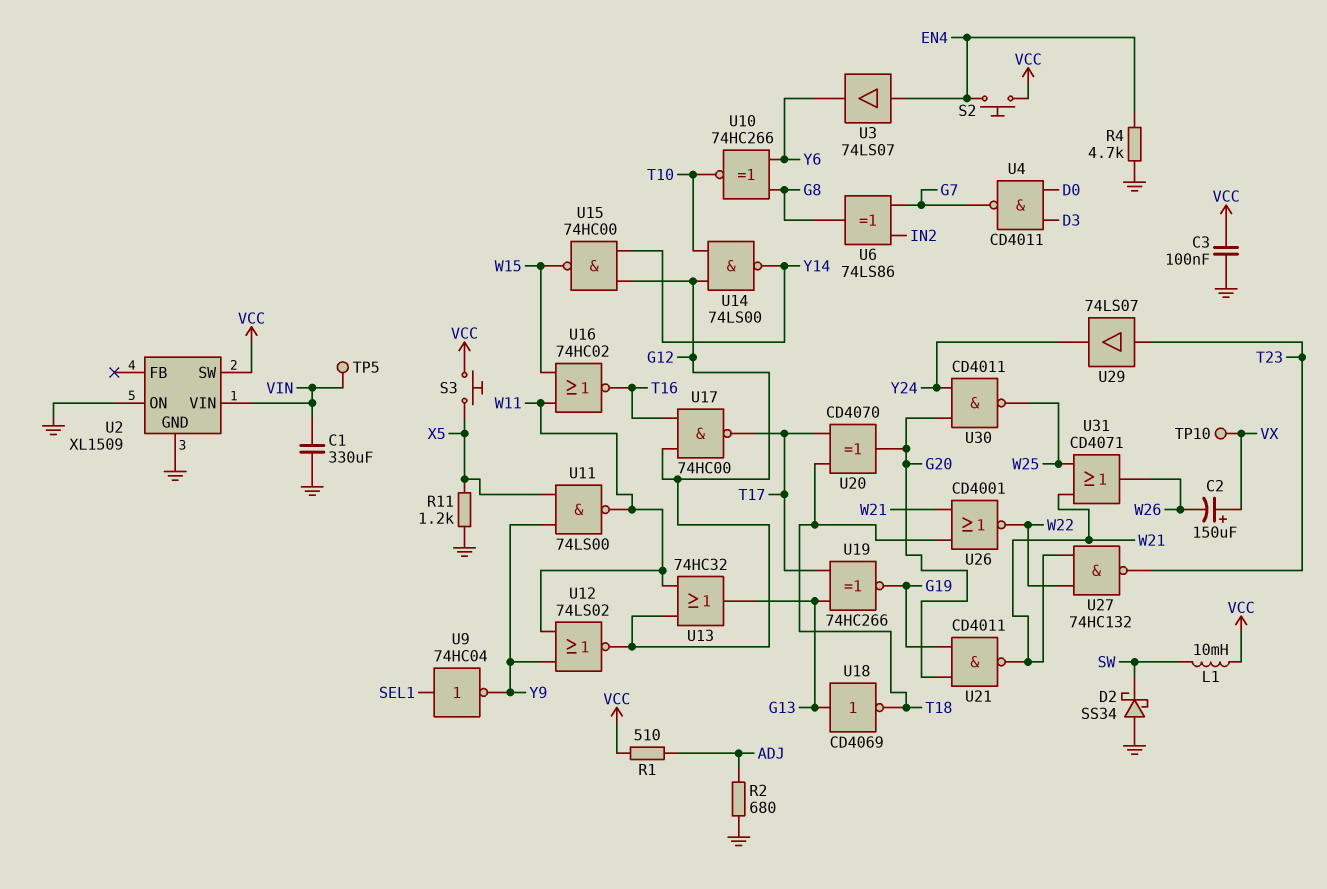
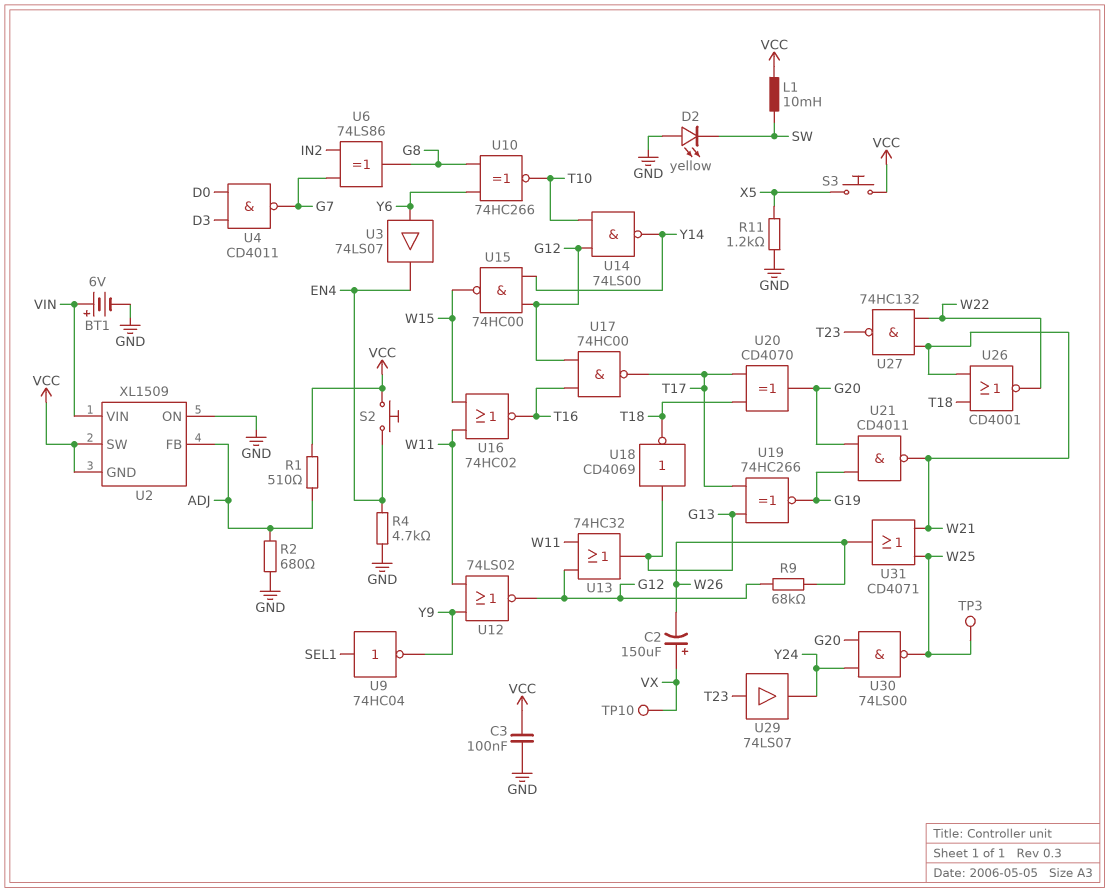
BT1: none -> 6V (plus VIN, minus GND)
C1: 330uF (GND, VIN) -> none
D2: schottky SS34 (A GND, K SW) -> LED yellow (A GND, K SW)
R9: none -> 68k (G12, W26)
TP3: none -> test point (W25)
TP5: test point (VIN) -> none
U2 pin FB: none -> ADJ
U2 pin GND: GND -> VCC
U3: buffer 74LS07 (in EN4, out Y6) -> buffer 74LS07 (in Y6, out EN4)
U11: NAND 74LS00 (in X5, in Y9, out W11) -> none
U30: NAND CD4011 (in G20, in Y24, out W25) -> NAND 74LS00 (in G20, in Y24, out W25)

